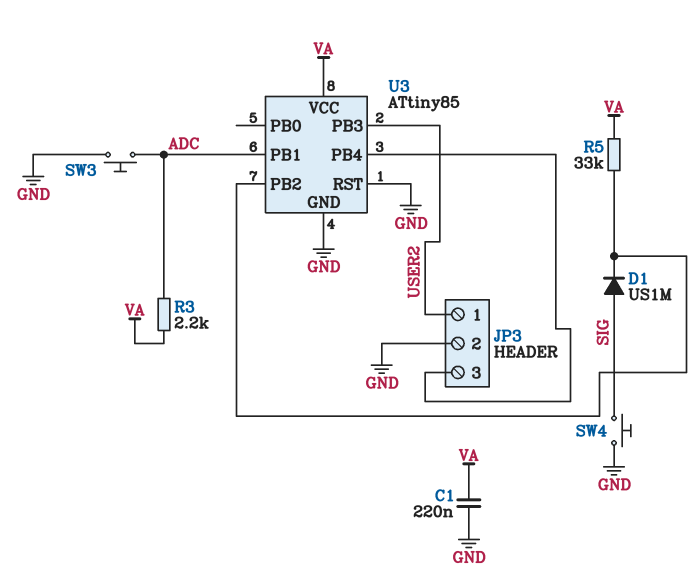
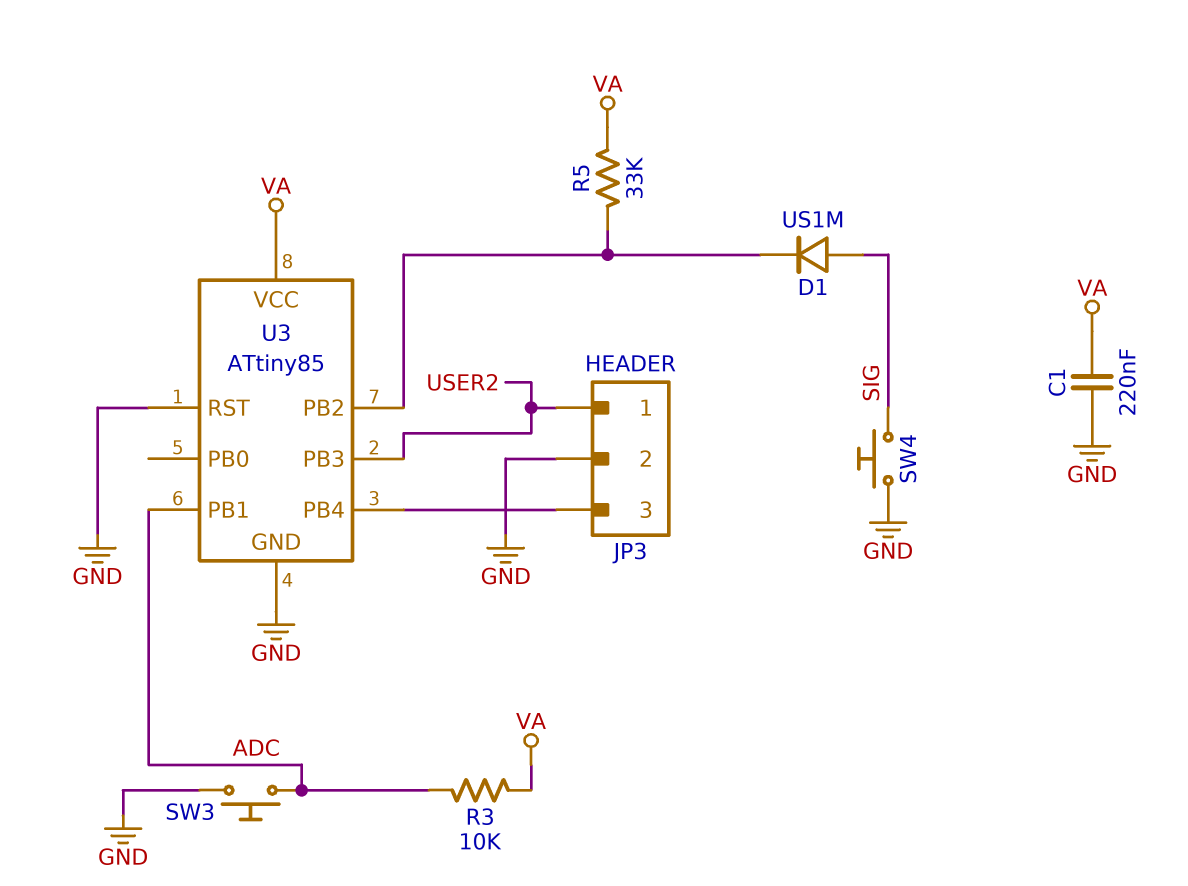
R3: 2.2k (ADC, VA) -> 10k (ADC, VA)

